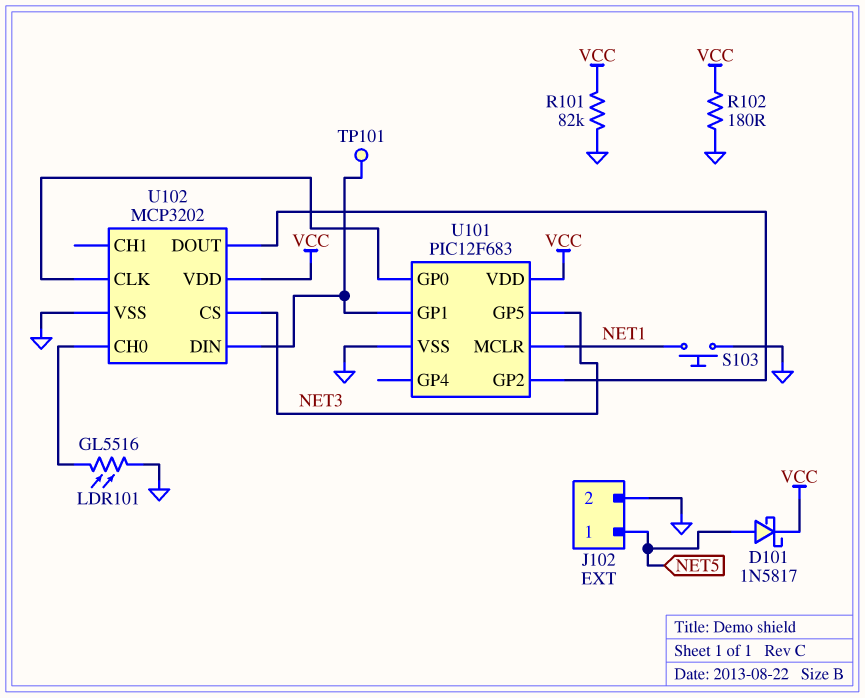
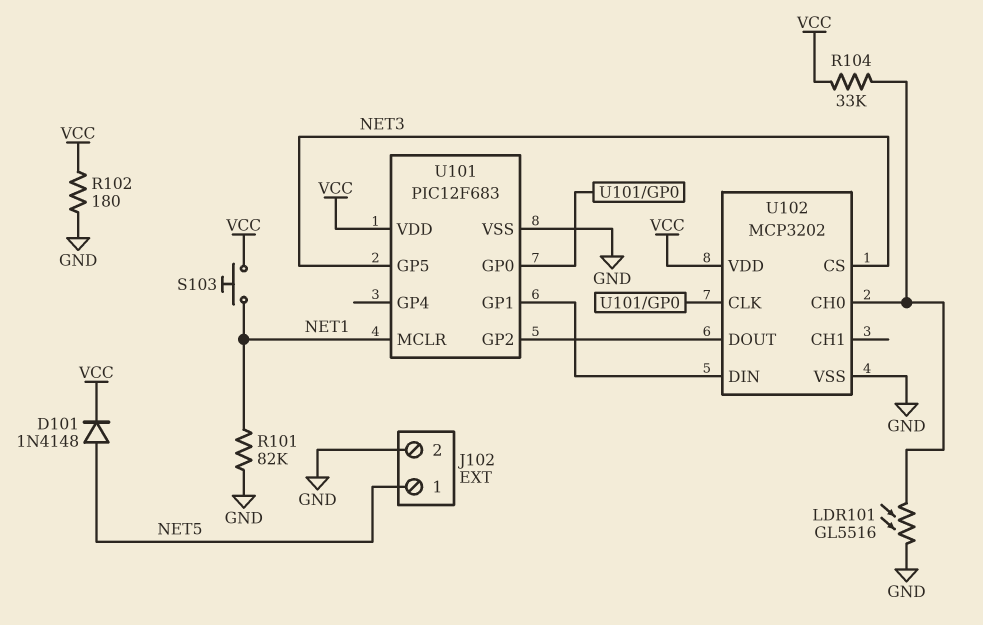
D101: schottky 1N5817 (A NET5, K VCC) -> diode 1N4148 (A NET5, K VCC)
R101: 82k (GND, VCC) -> 82k (GND, NET1)
R104: none -> 33k (U102/CH0, VCC)
S103: button (GND, NET1) -> button (NET1, VCC)
TP101: test point (U101/GP1) -> none

